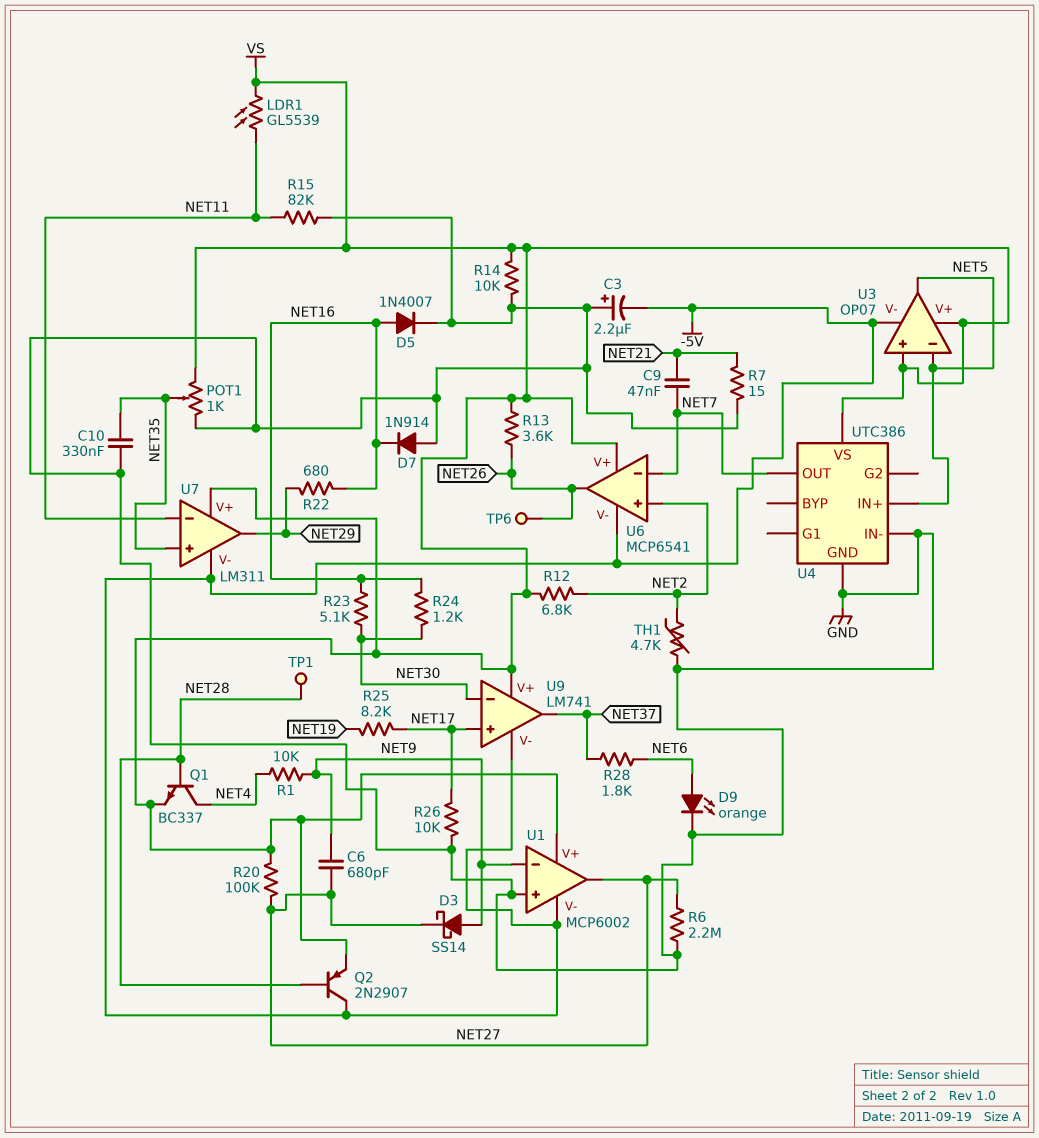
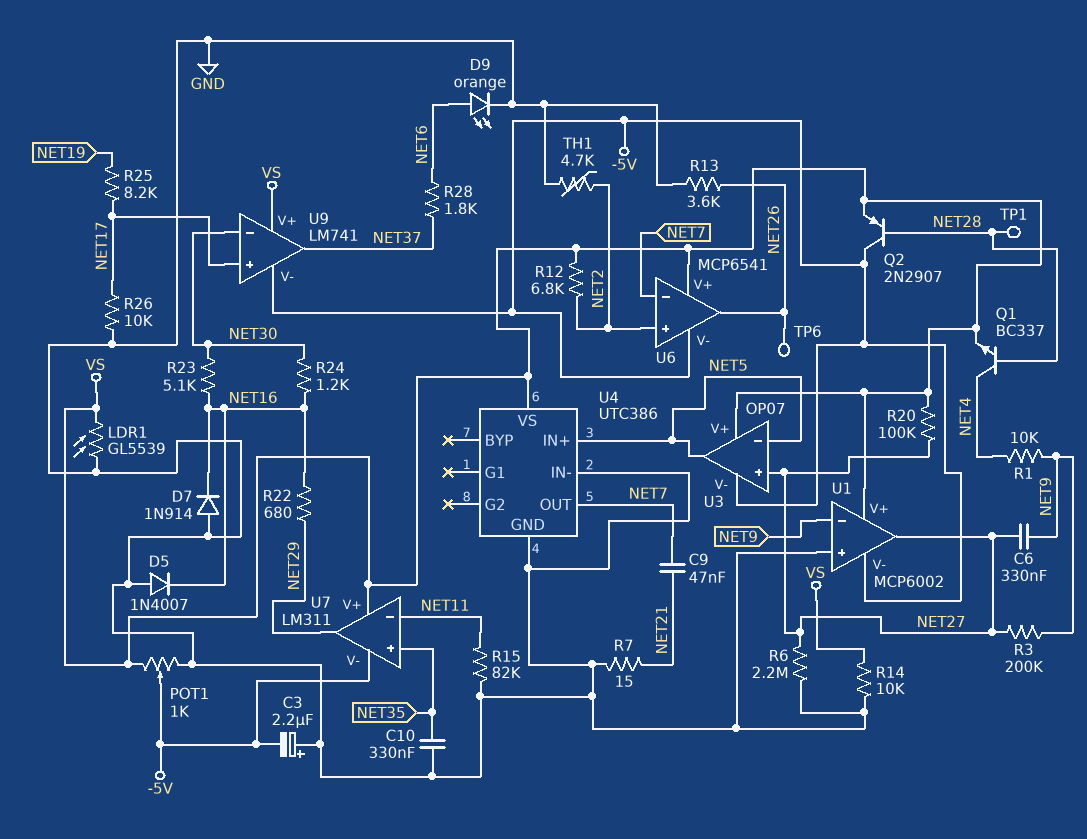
C6: 680pF (NET9, NET27) -> 330nF (NET9, NET27)
D3: schottky SS14 (A NET9, K NET27) -> none
D5: diode 1N4007 (A NET16, K GND) -> diode 1N4007 (A GND, K NET16)
LDR1: GL5539 (NET11, VS) -> GL5539 (GND, VS)
POT1: 1k (GND, VS, wiper NET35) -> 1k (GND, VS, wiper -5V)
R3: none -> 200k (NET9, NET27)
R13: 3.6k (NET26, VS) -> 3.6k (GND, NET26)
U3 pin in+: VS -> NET27

